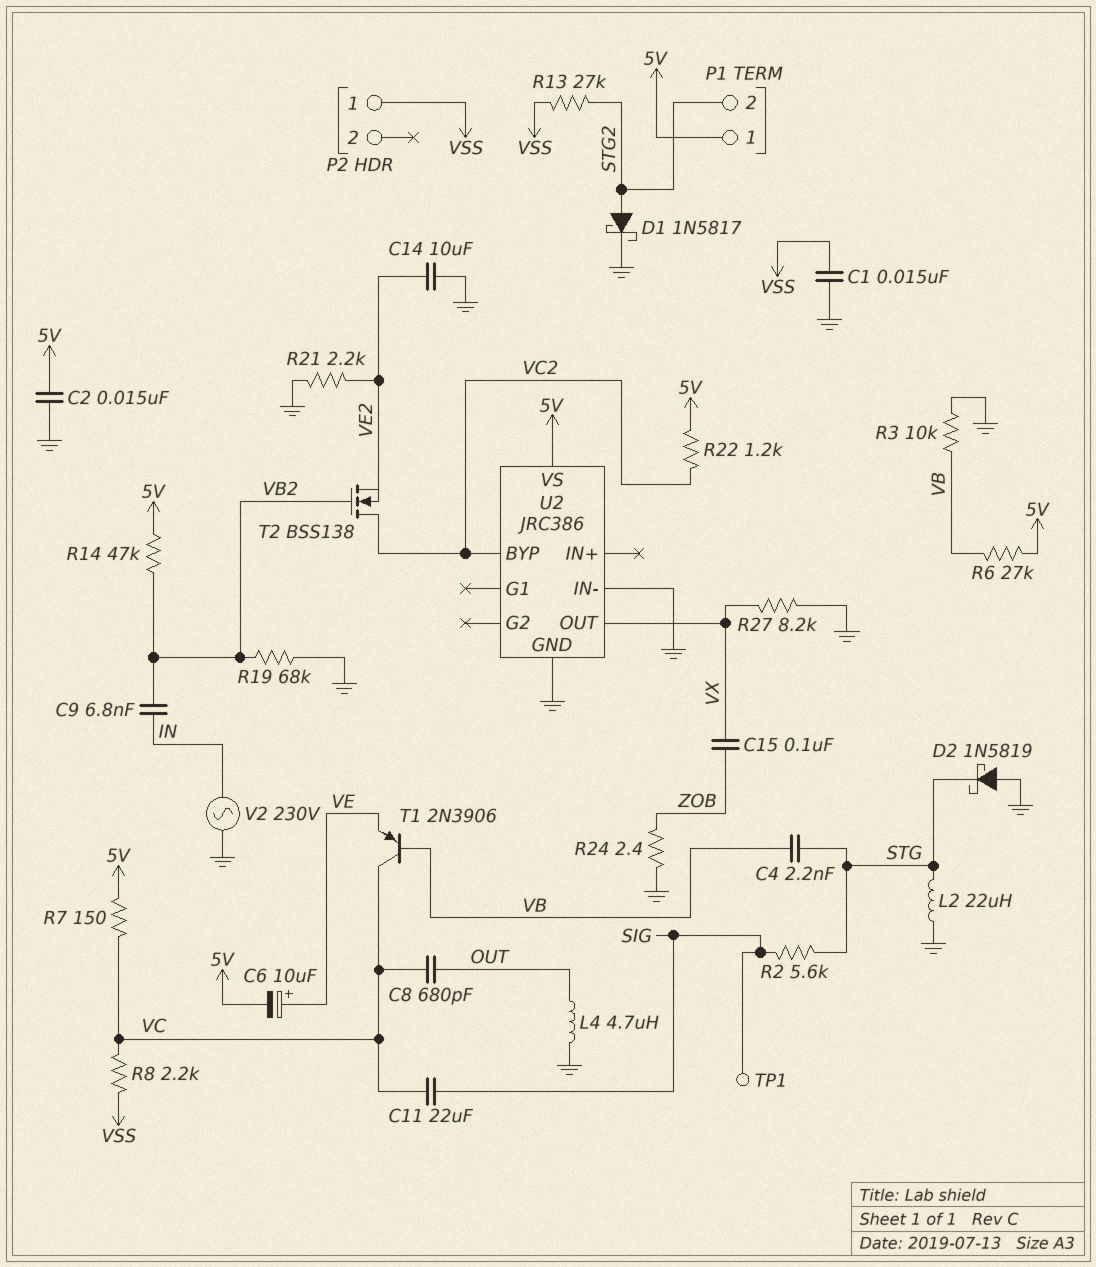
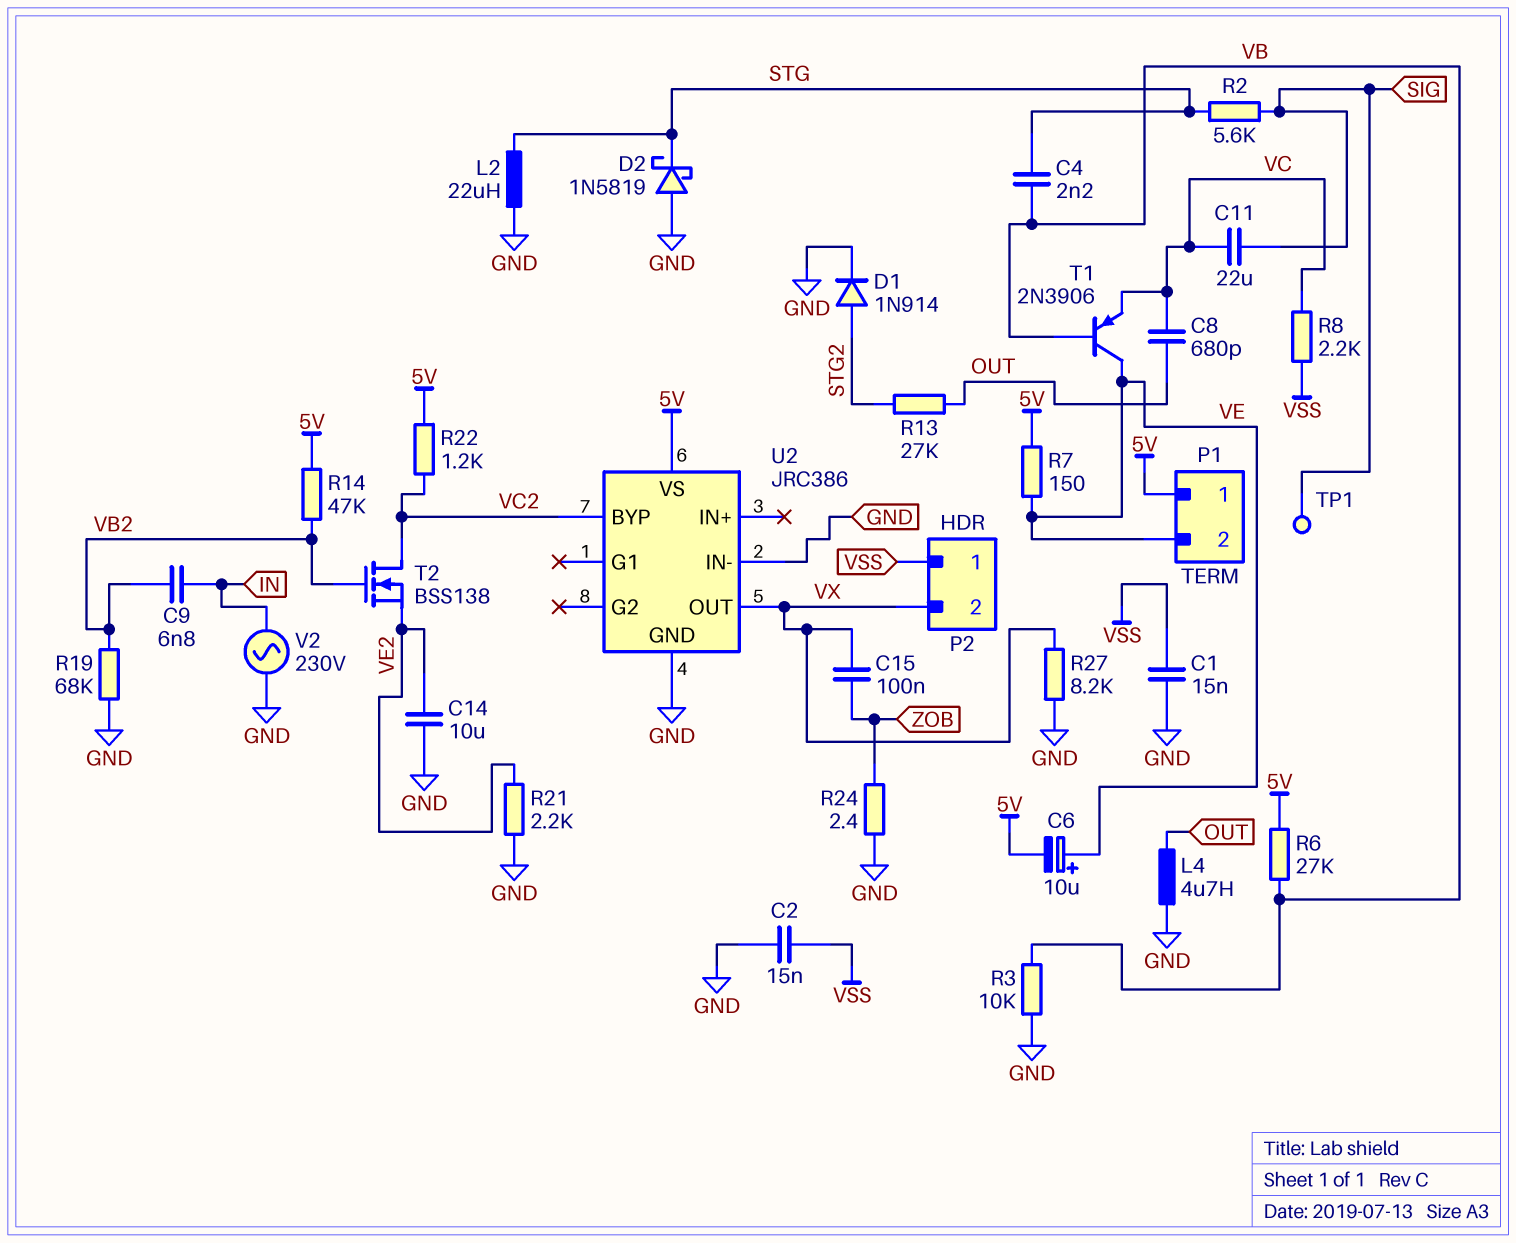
C2: 15nF (5V, GND) -> 15nF (GND, VSS)
D1: schottky 1N5817 (A STG2, K GND) -> diode 1N914 (A STG2, K GND)
P1 pin 2: STG2 -> VE
P2 pin 2: none -> VX
R7: 150 (5V, VC) -> 150 (5V, VE)
R13: 27k (STG2, VSS) -> 27k (OUT, STG2)
T1: PNP 2N3906 (B VB, C VC, E VE) -> PNP 2N3906 (B VB, C VE, E VC)

